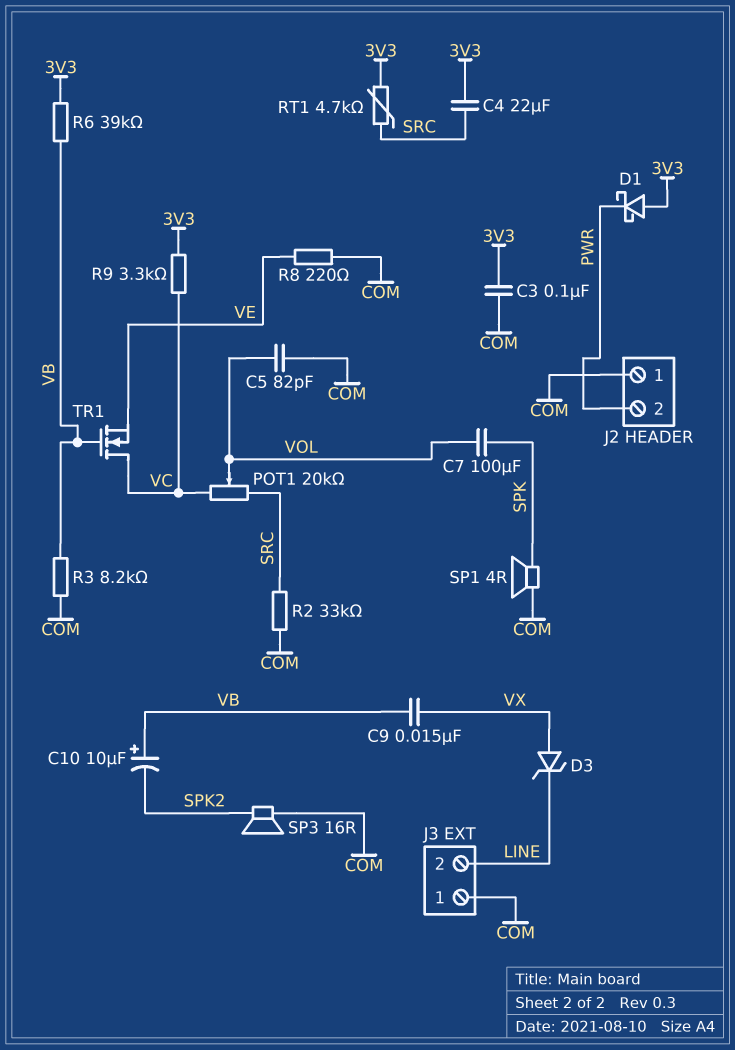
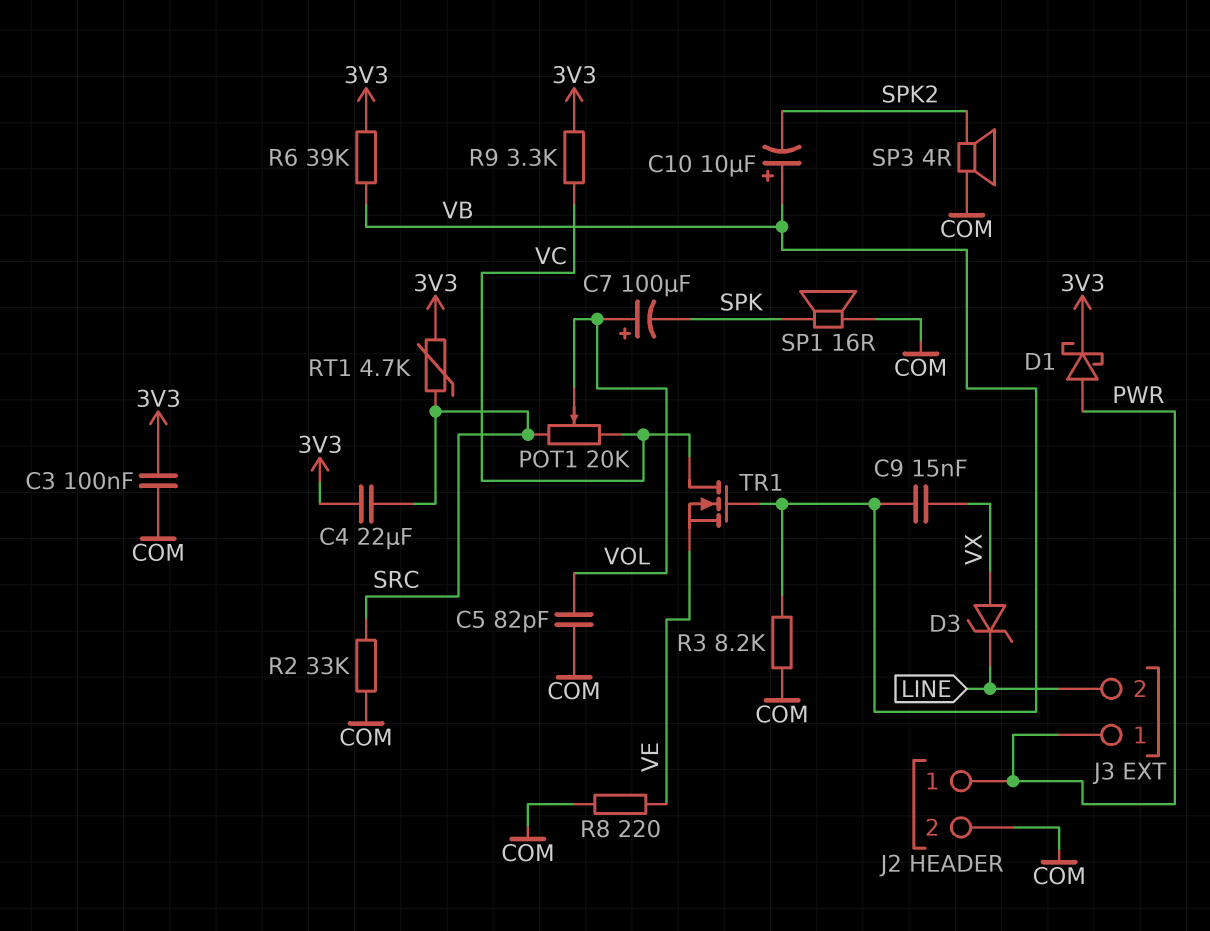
C7: 100uF (SPK, VOL) -> 100uF (plus VOL, minus SPK)
D1: schottky (A 3V3, K PWR) -> schottky (A PWR, K 3V3)
J2 pin 1: COM -> PWR
J2 pin 2: PWR -> COM
J3 pin 1: COM -> PWR
SP1: speaker 4R (COM, SPK) -> speaker 16R (COM, SPK)
SP3: speaker 16R (COM, SPK2) -> speaker 4R (COM, SPK2)

